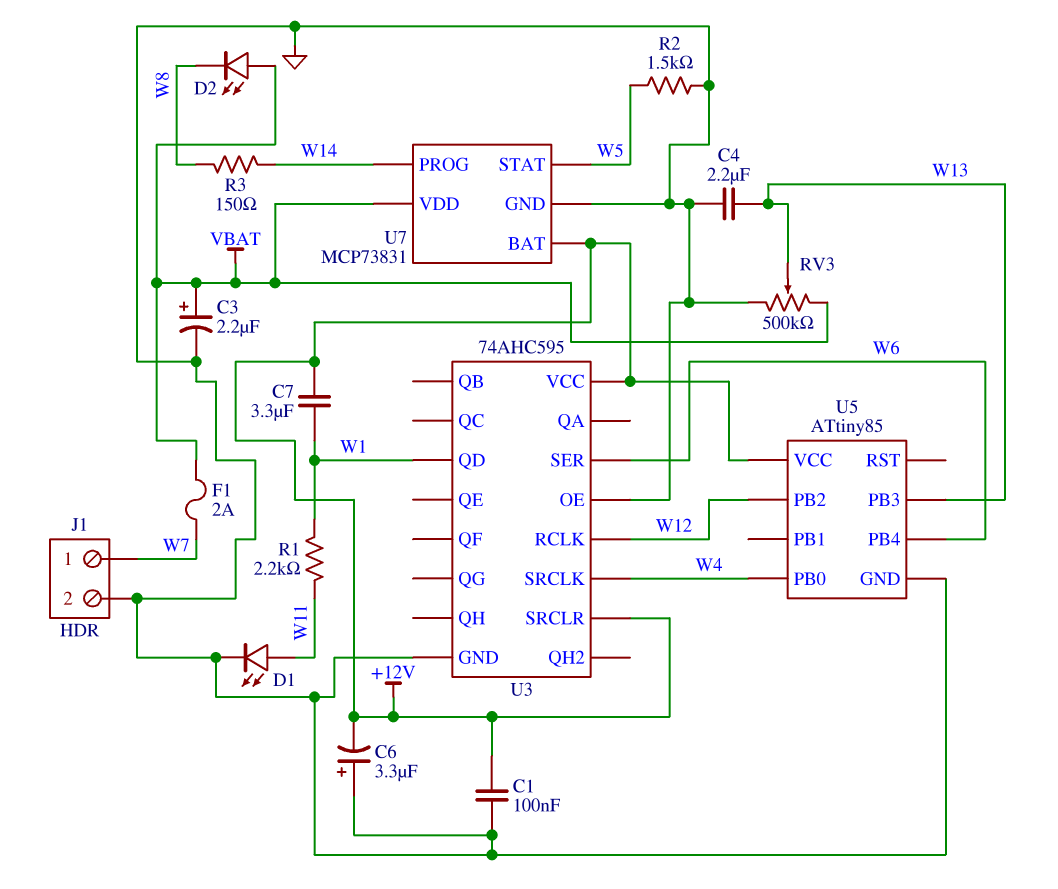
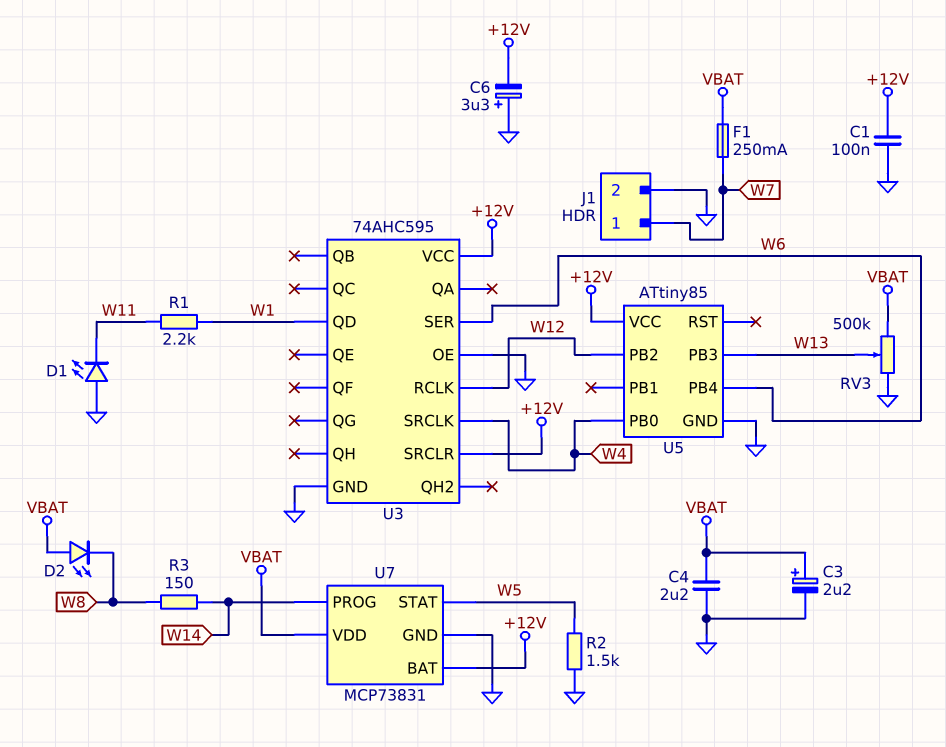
C4: 2.2uF (GND, W13) -> 2.2uF (GND, VBAT)
C7: 3.3uF (+12V, W1) -> none
D1: LED (A W11, K GND) -> LED (A GND, K W11)
F1: 2A (VBAT, W7) -> 250mA (VBAT, W7)

